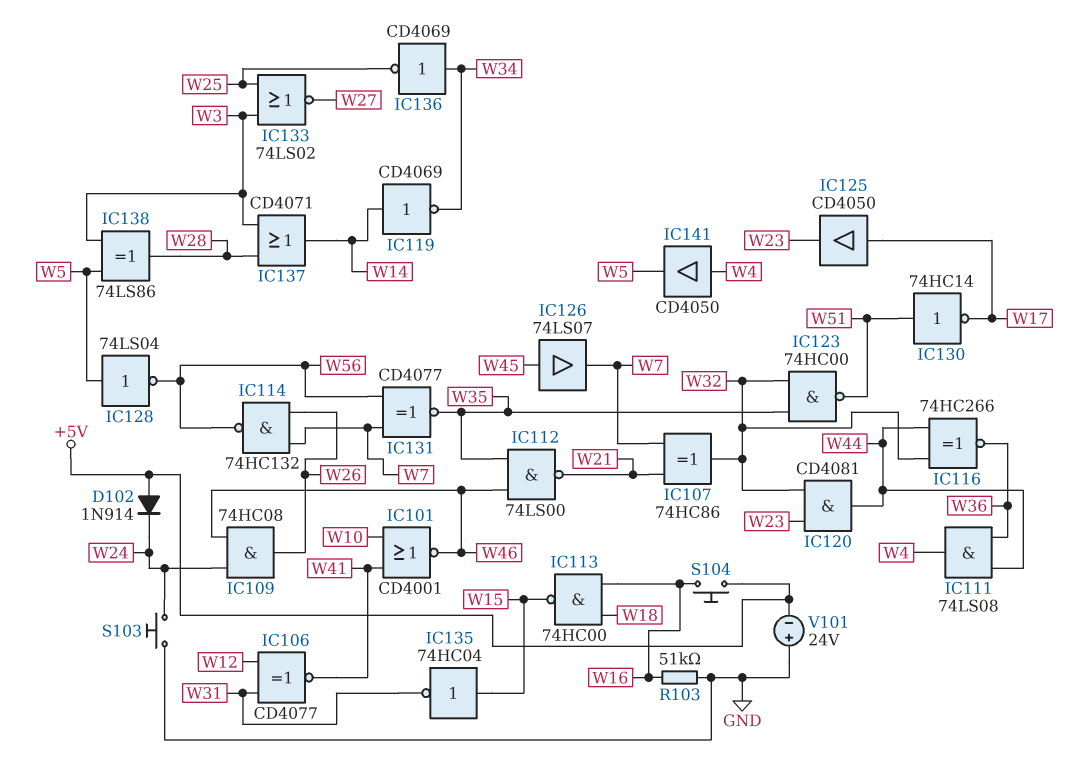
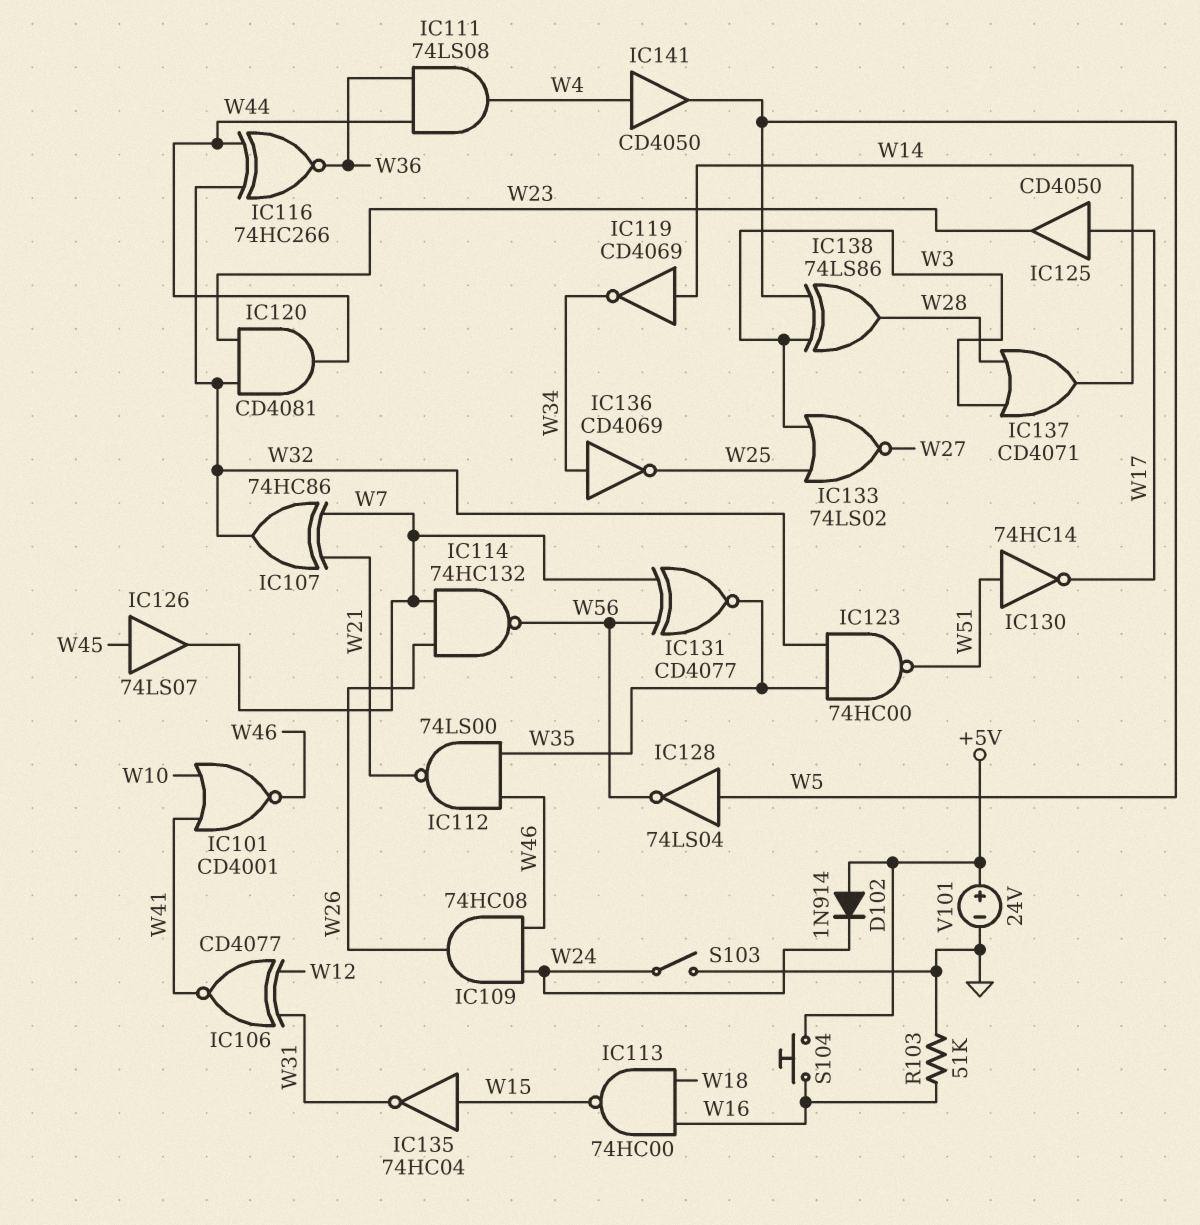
S103: button (GND, W24) -> switch (GND, W24)
V101: 24V (plus GND, minus +5V) -> 24V (plus +5V, minus GND)

